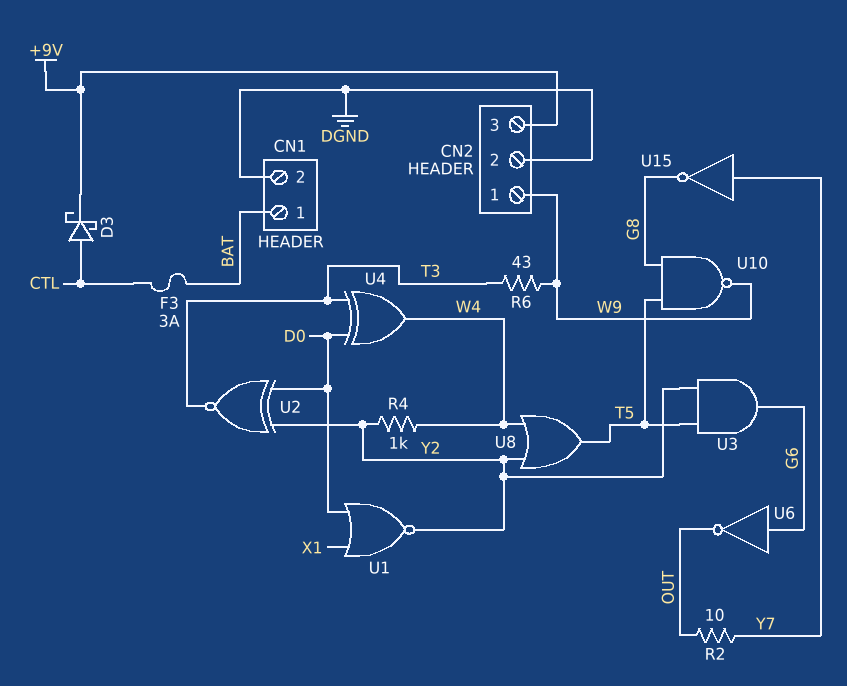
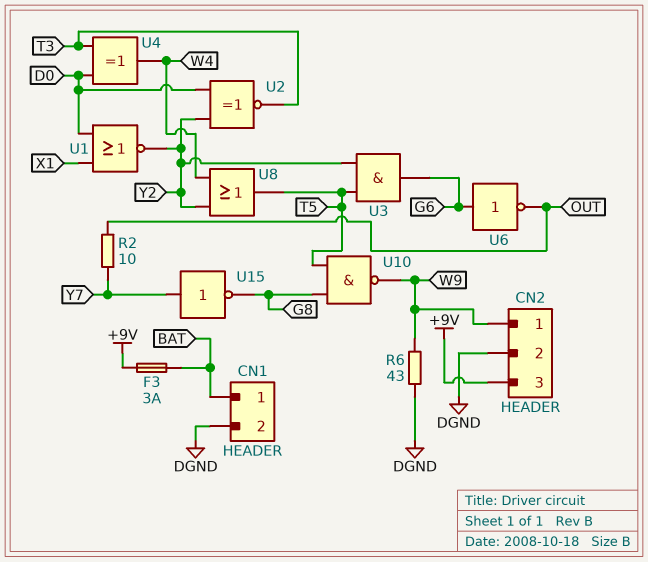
D3: schottky (A CTL, K +9V) -> none
F3: 3A (BAT, CTL) -> 3A (+9V, BAT)
R4: 1k (W4, Y2) -> none
R6: 43 (T3, W9) -> 43 (DGND, W9)

